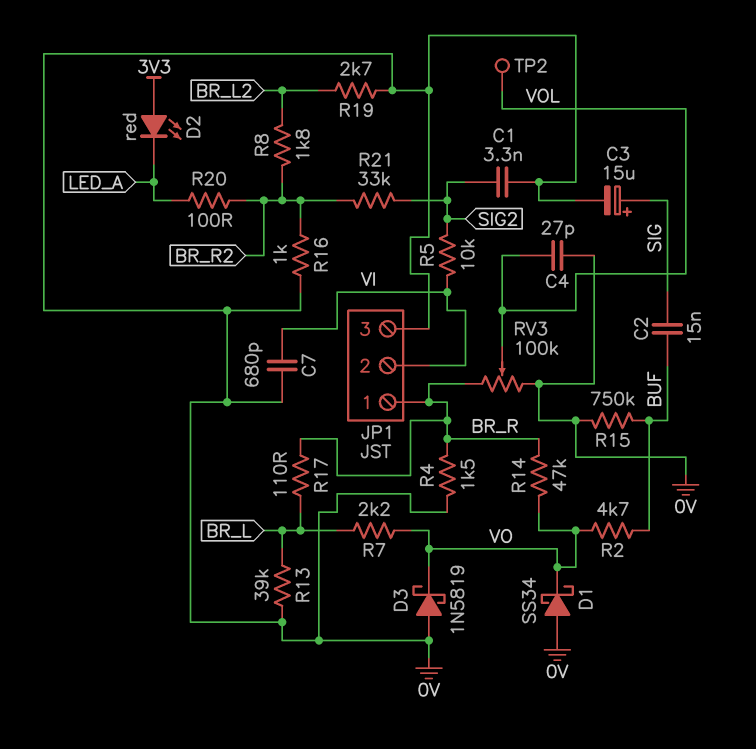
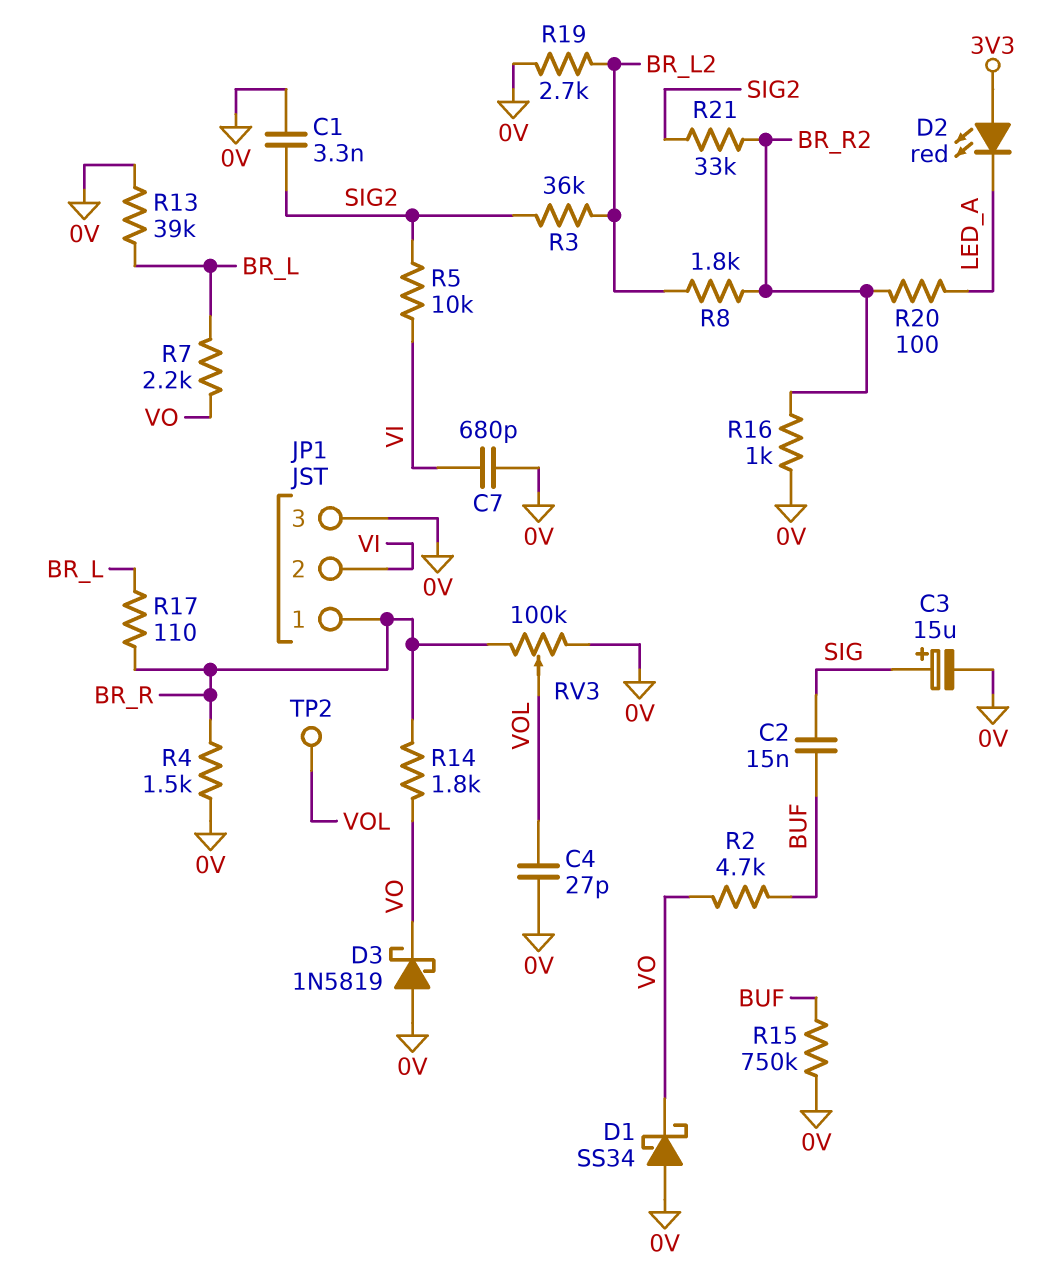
R3: none -> 36k (BR_L2, SIG2)
R14: 47k (BR_R, VO) -> 1.8k (BR_R, VO)

